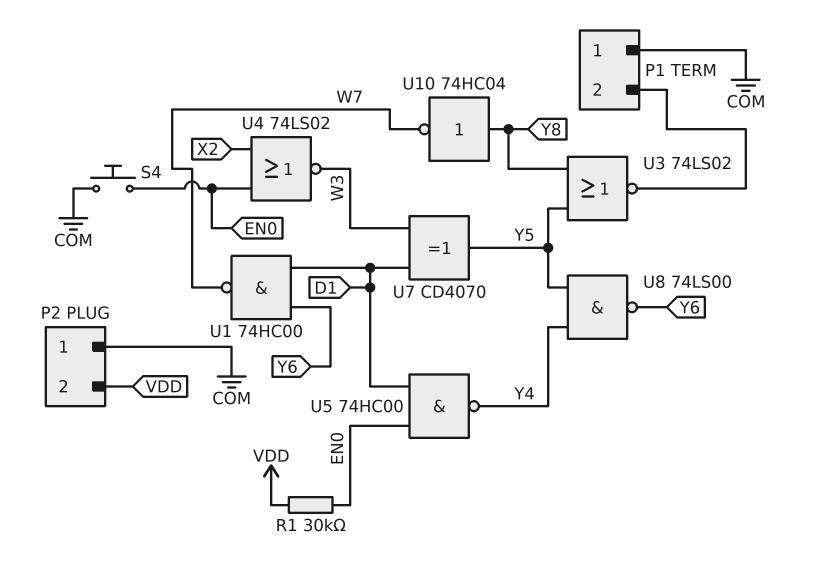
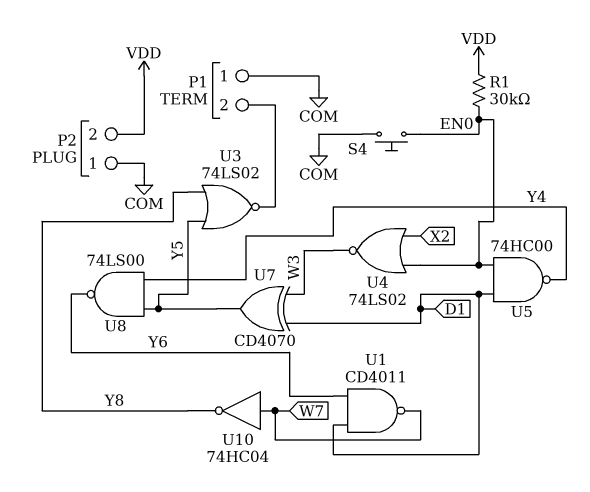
U1: NAND 74HC00 (in D1, in Y6, out W7) -> NAND CD4011 (in D1, in Y6, out W7)
U10: NOT 74HC04 (in Y8, out W7) -> NOT 74HC04 (in W7, out Y8)

